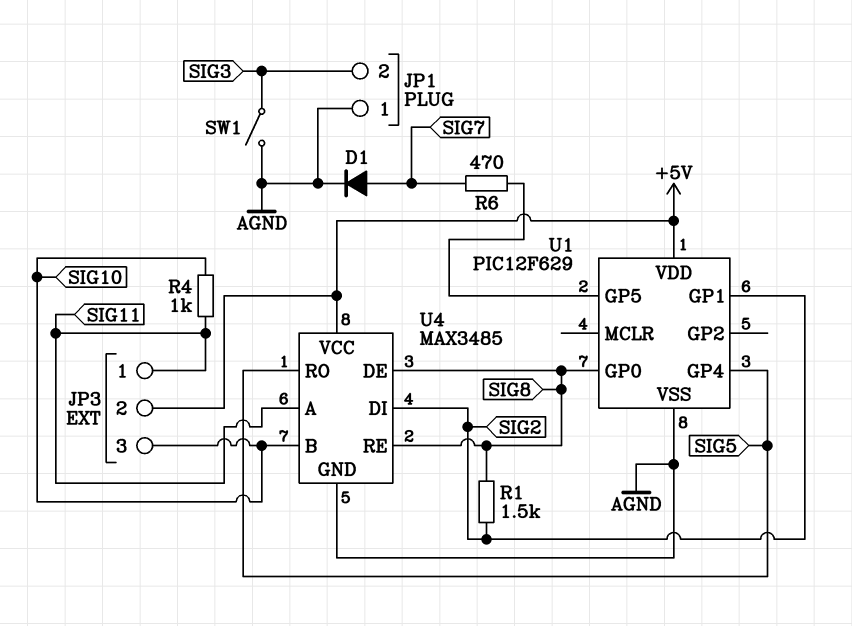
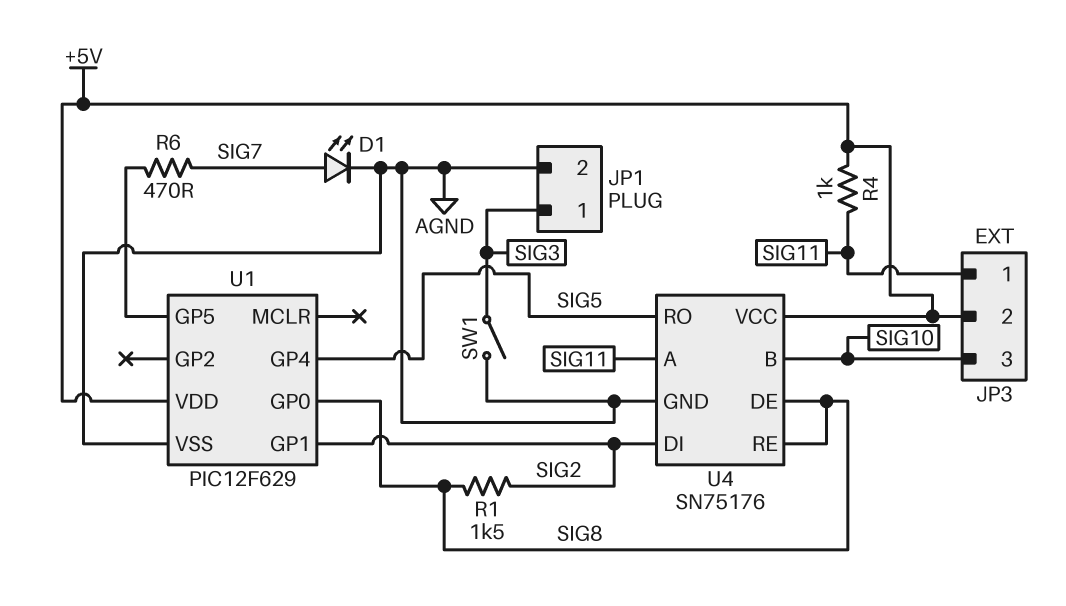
D1: diode (A SIG7, K AGND) -> LED (A SIG7, K AGND)
JP1 pin 1: AGND -> SIG3
JP1 pin 2: SIG3 -> AGND
R4: 1k (SIG10, SIG11) -> 1k (+5V, SIG11)
U4: MAX3485 -> SN75176

